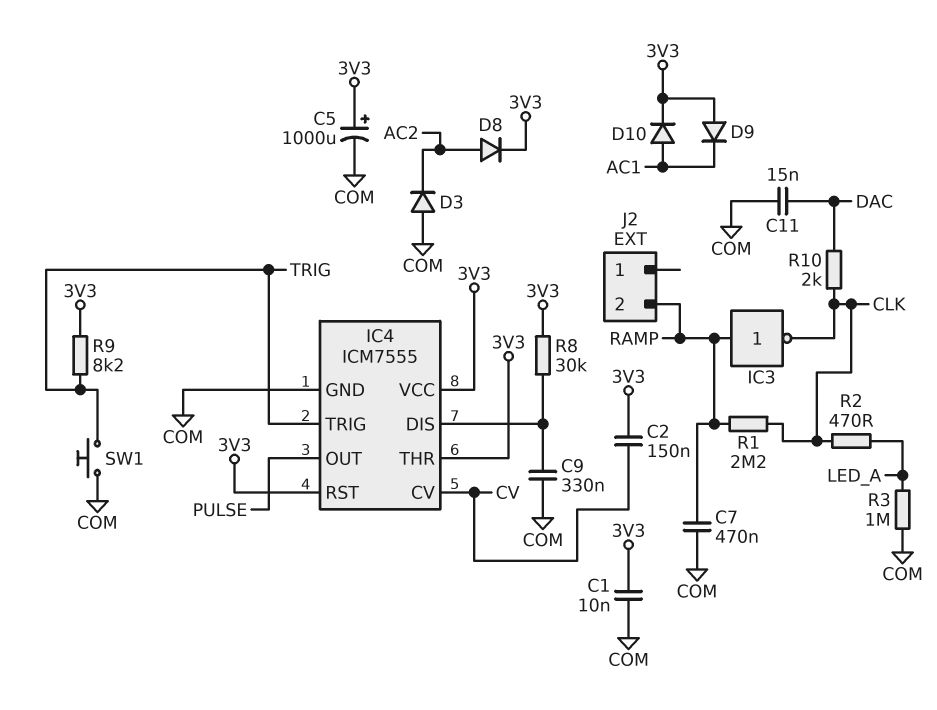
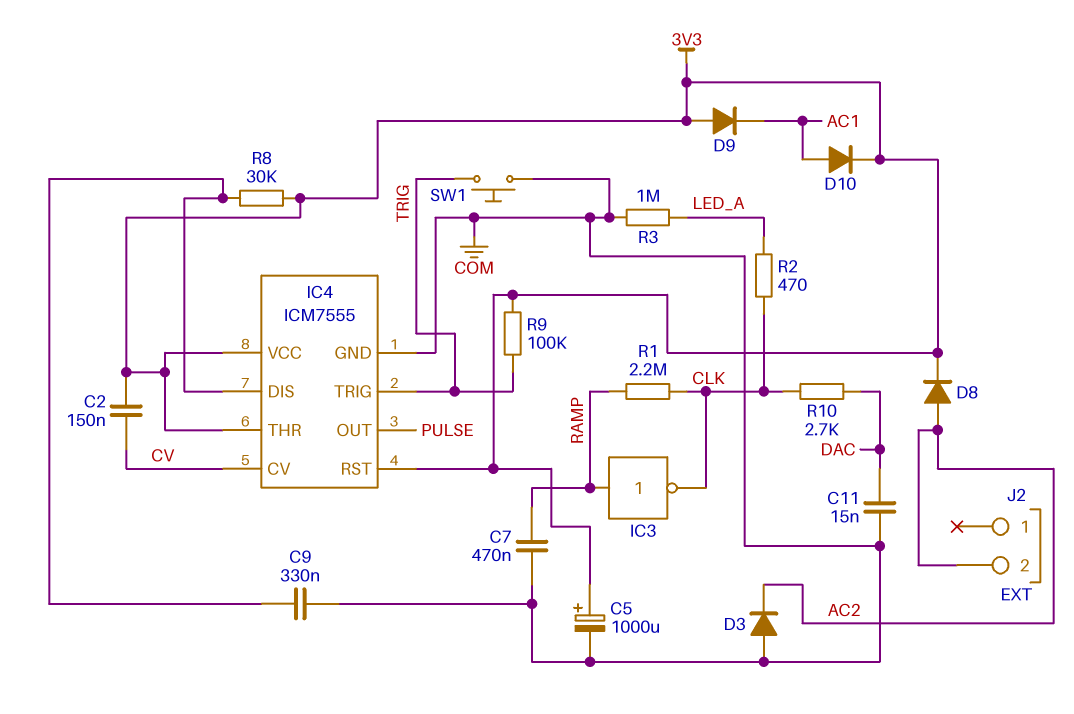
C1: 10nF (3V3, COM) -> none
J2 pin 2: RAMP -> AC2
R9: 8.2k (3V3, TRIG) -> 100k (3V3, TRIG)
R10: 2k (CLK, DAC) -> 2.7k (CLK, DAC)

